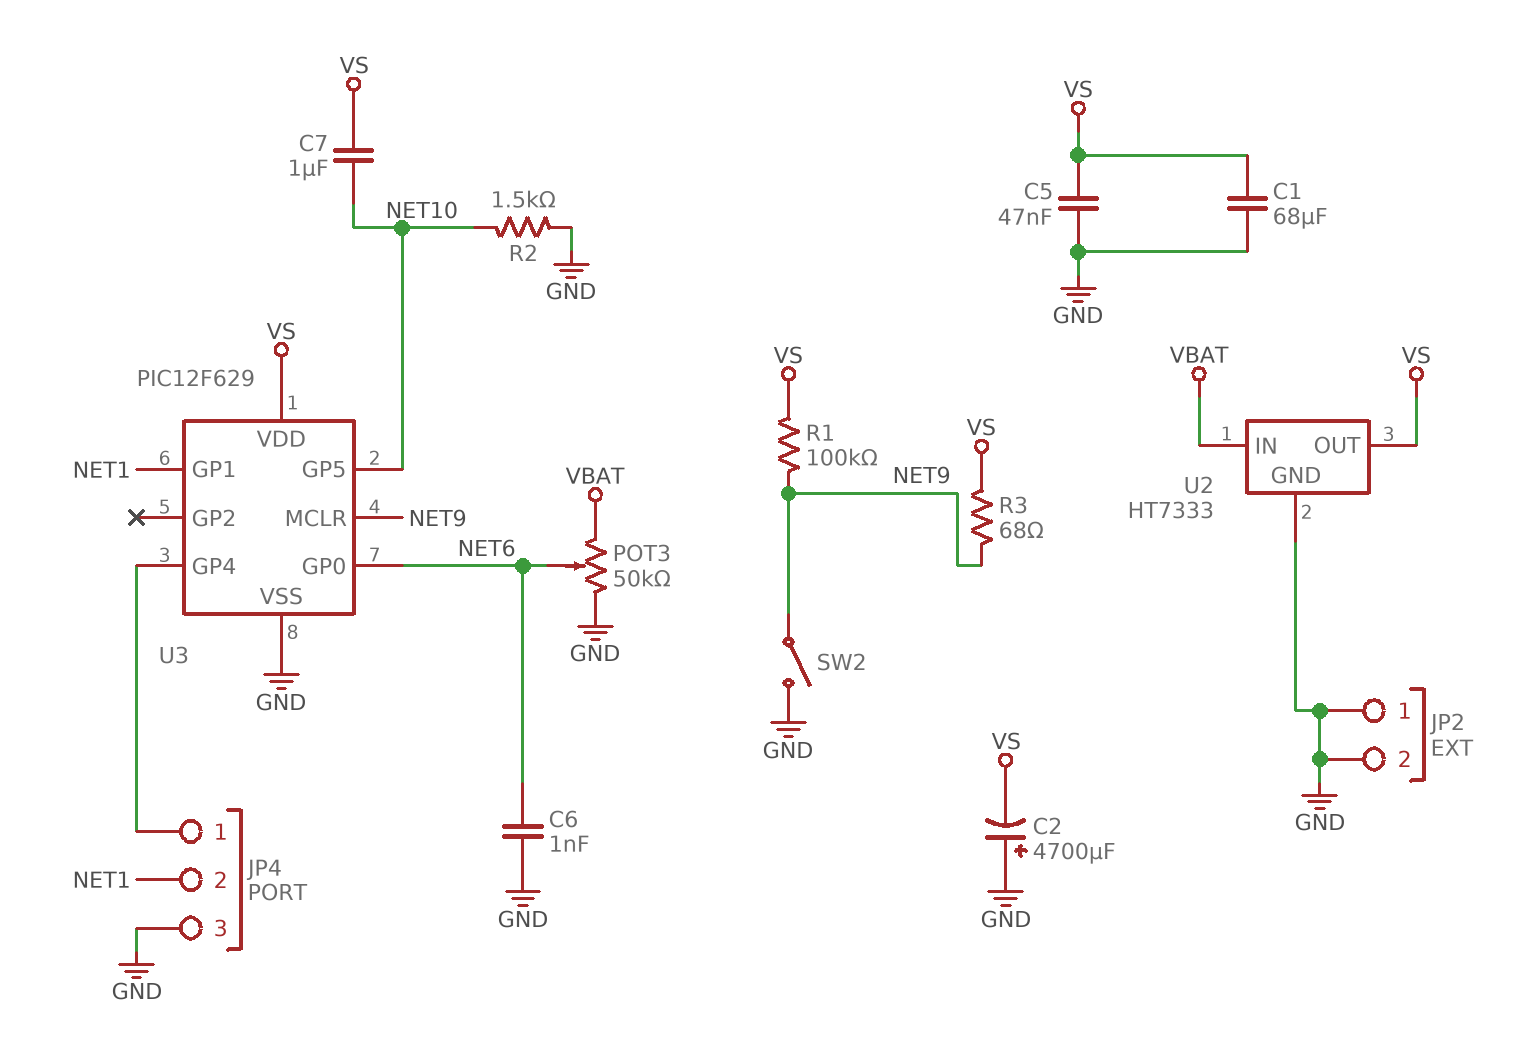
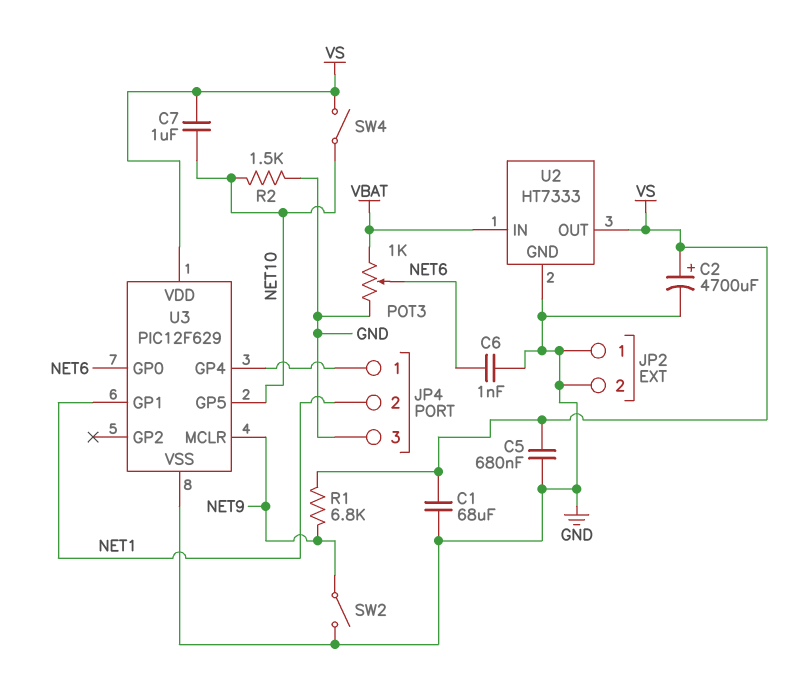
C2: 4700uF (plus GND, minus VS) -> 4700uF (plus VS, minus GND)
C5: 47nF (GND, VS) -> 680nF (GND, VS)
POT3: 50k (GND, VBAT, wiper NET6) -> 1k (GND, VBAT, wiper NET6)
R1: 100k (NET9, VS) -> 6.8k (NET9, VS)
R3: 68 (NET9, VS) -> none
SW4: none -> switch (NET10, VS)

